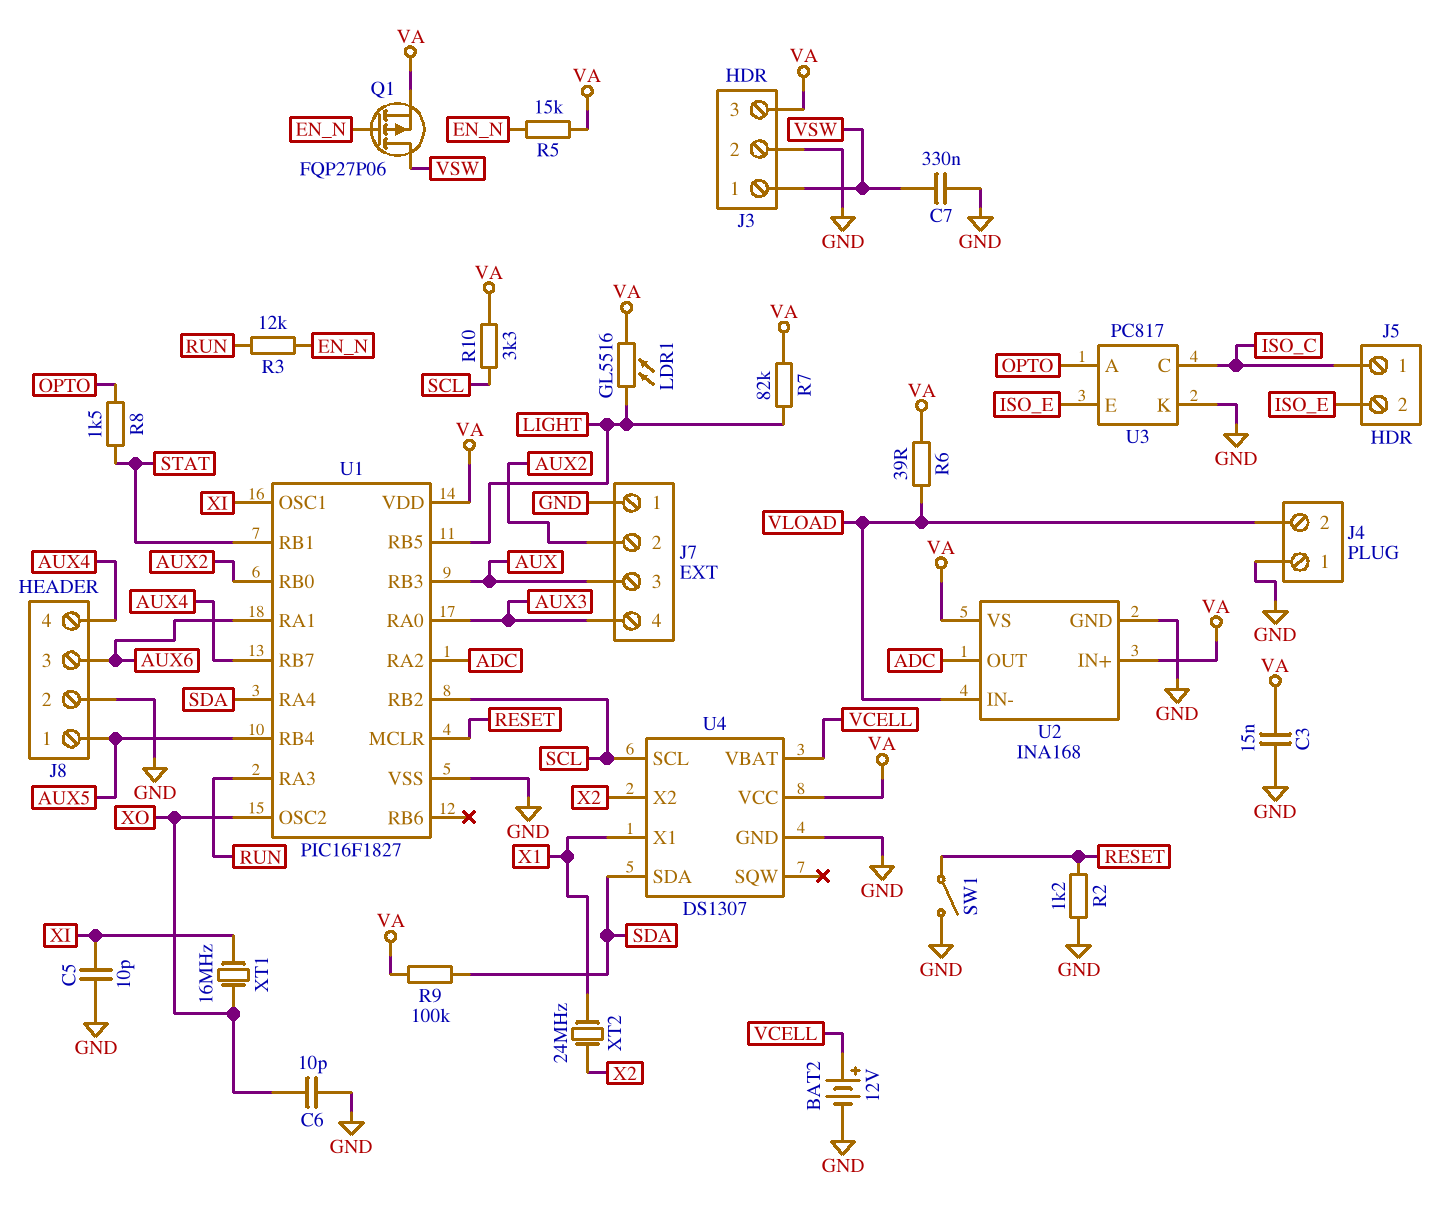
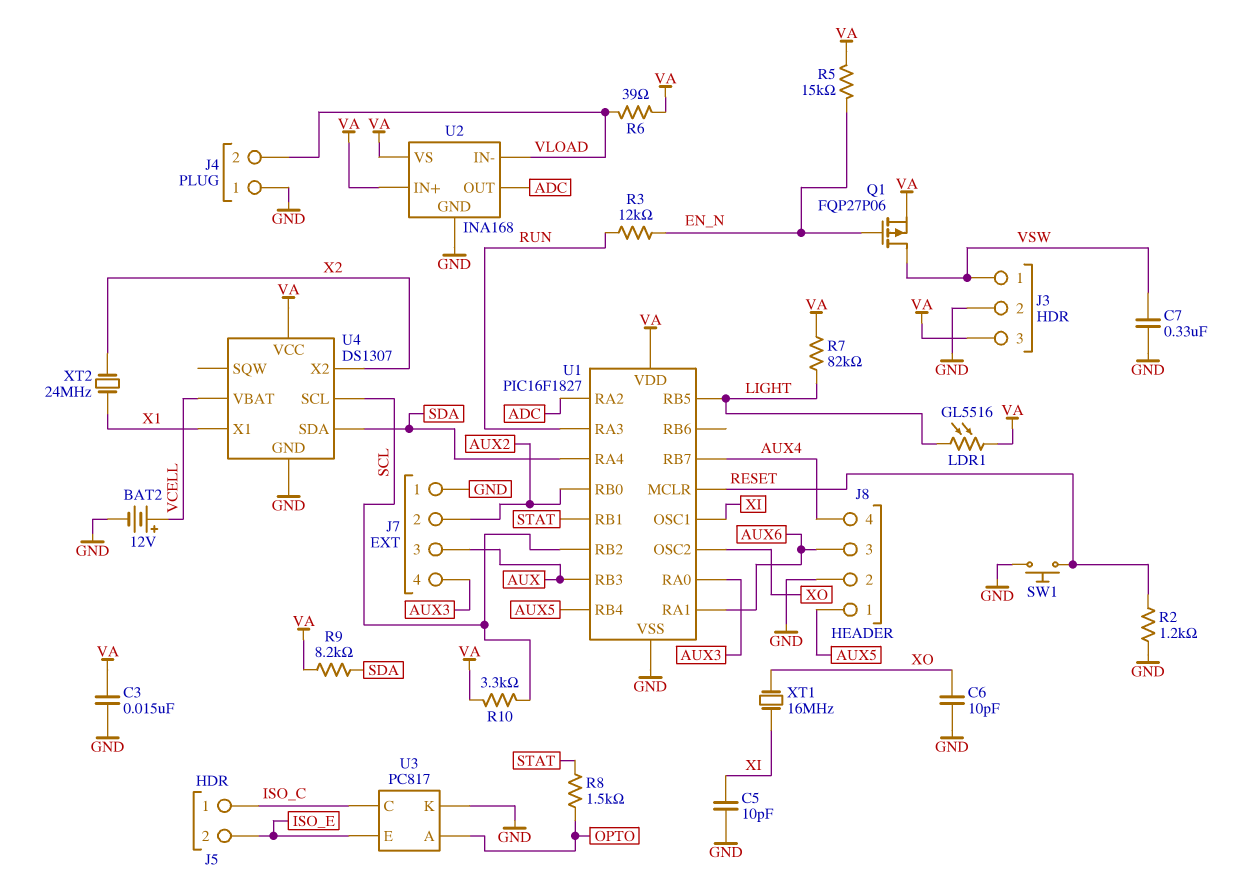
R9: 100k (SDA, VA) -> 8.2k (SDA, VA)
SW1: switch (GND, RESET) -> button (GND, RESET)

